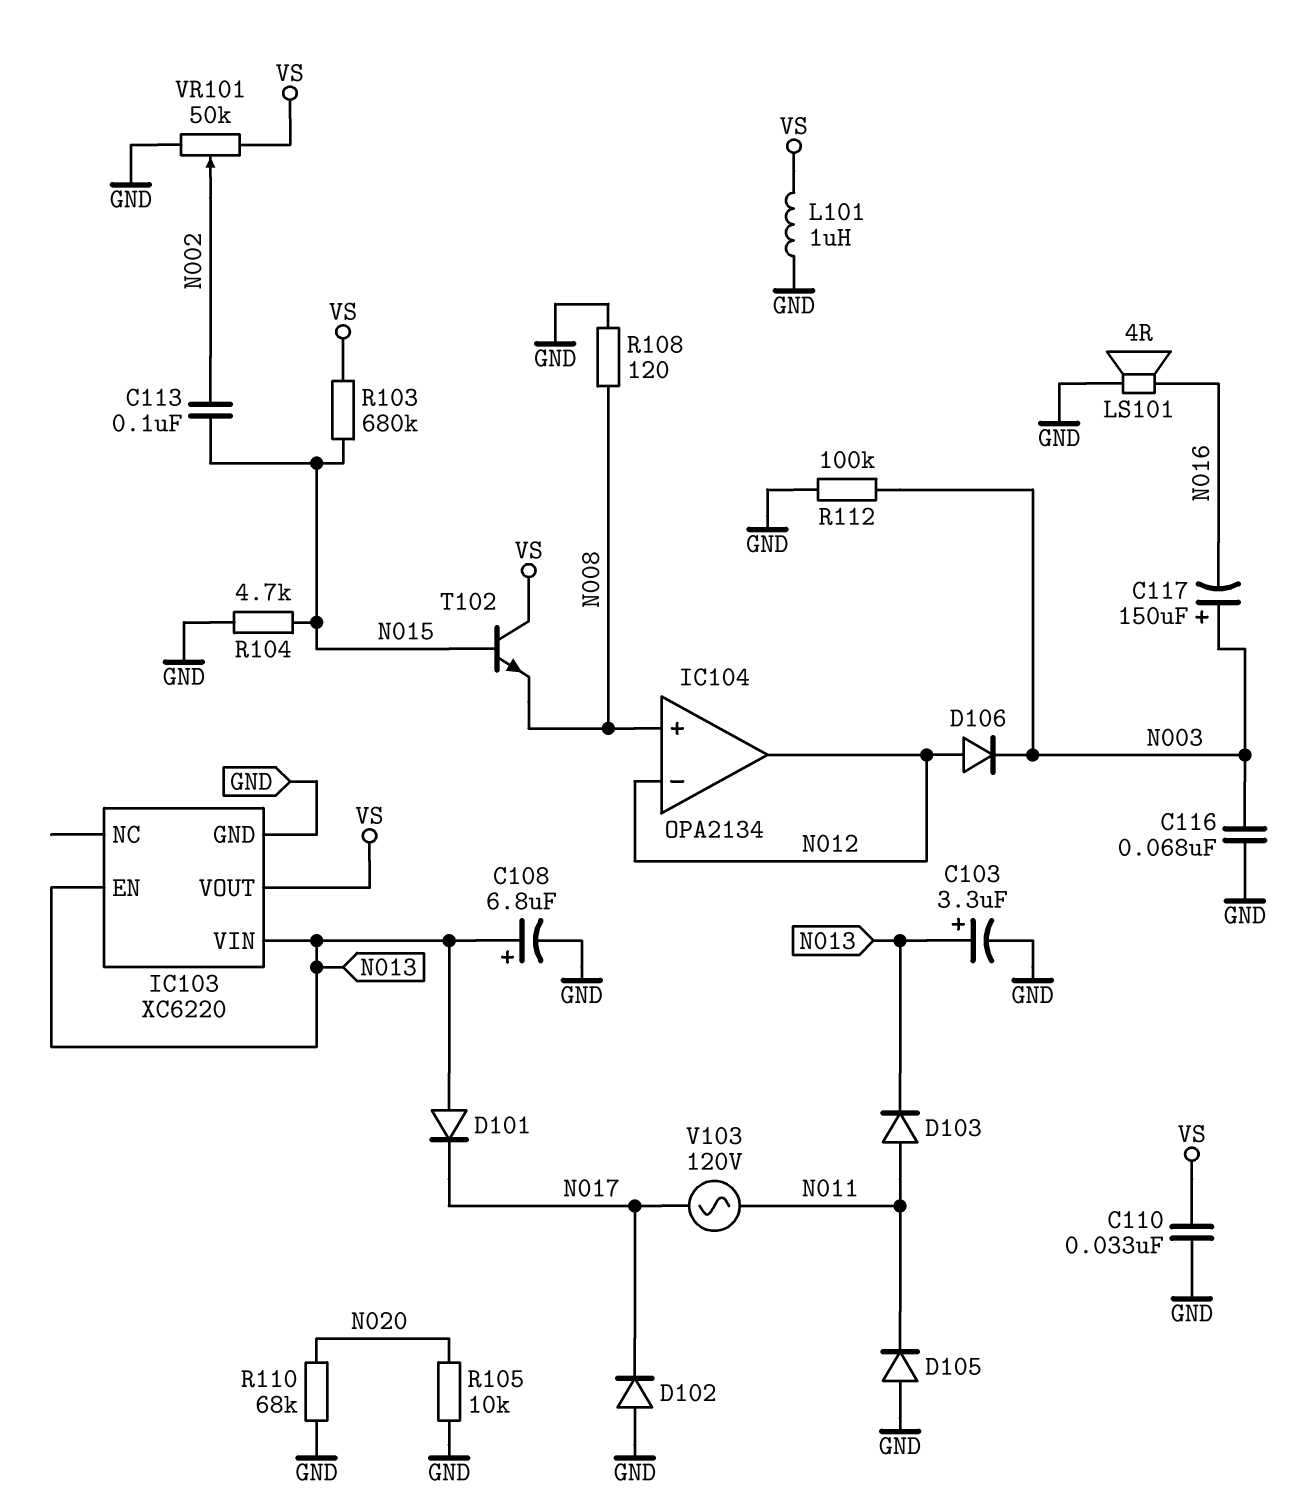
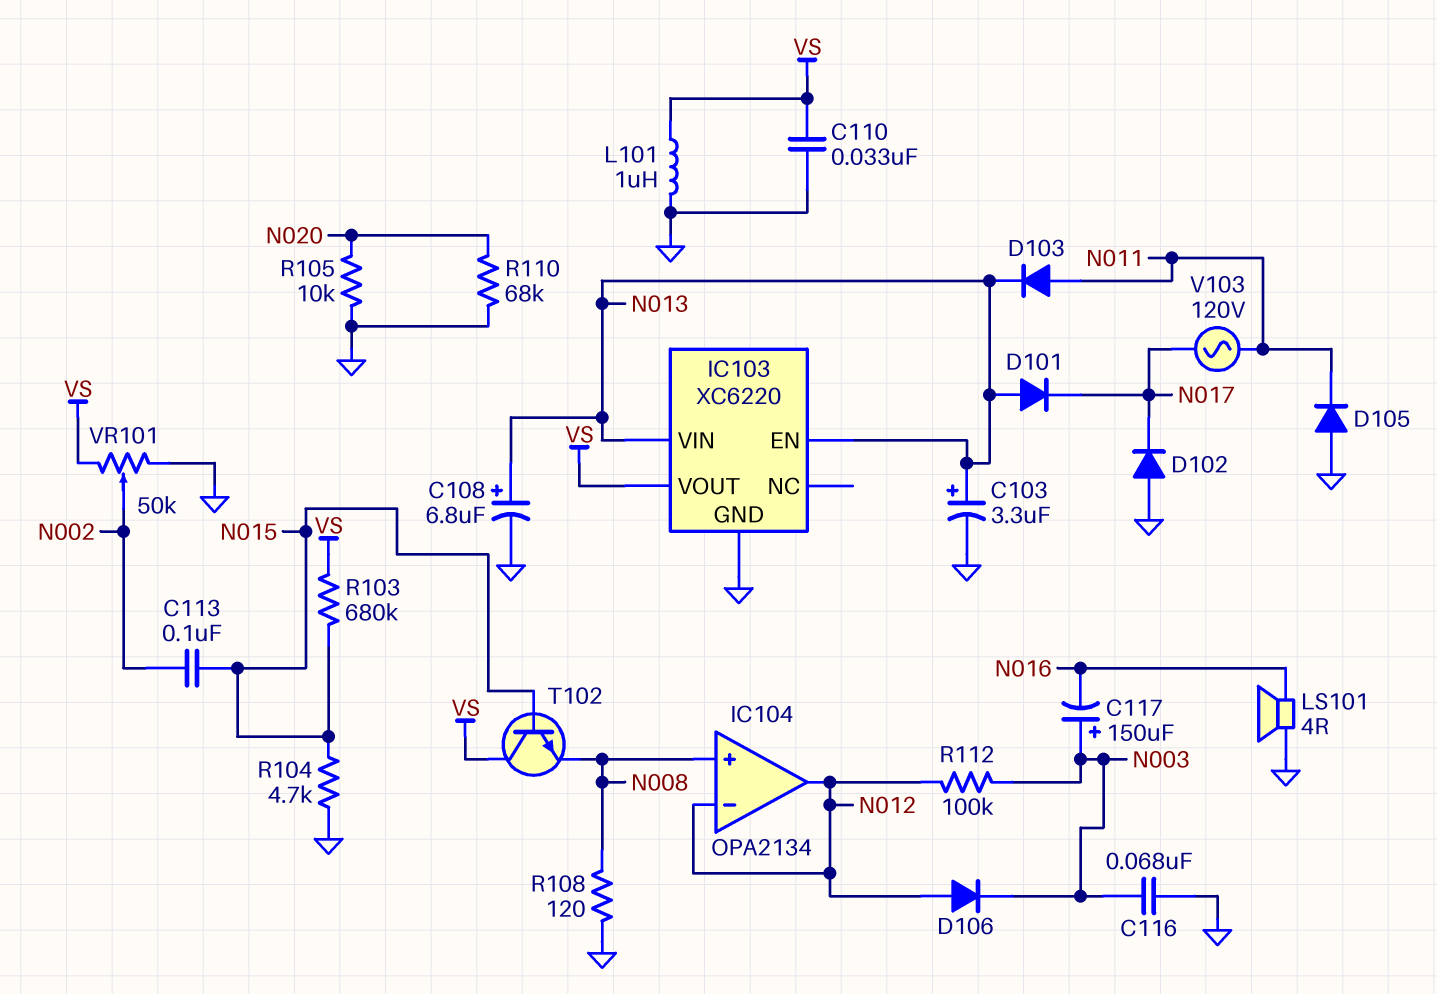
R112: 100k (GND, N003) -> 100k (N003, N012)

